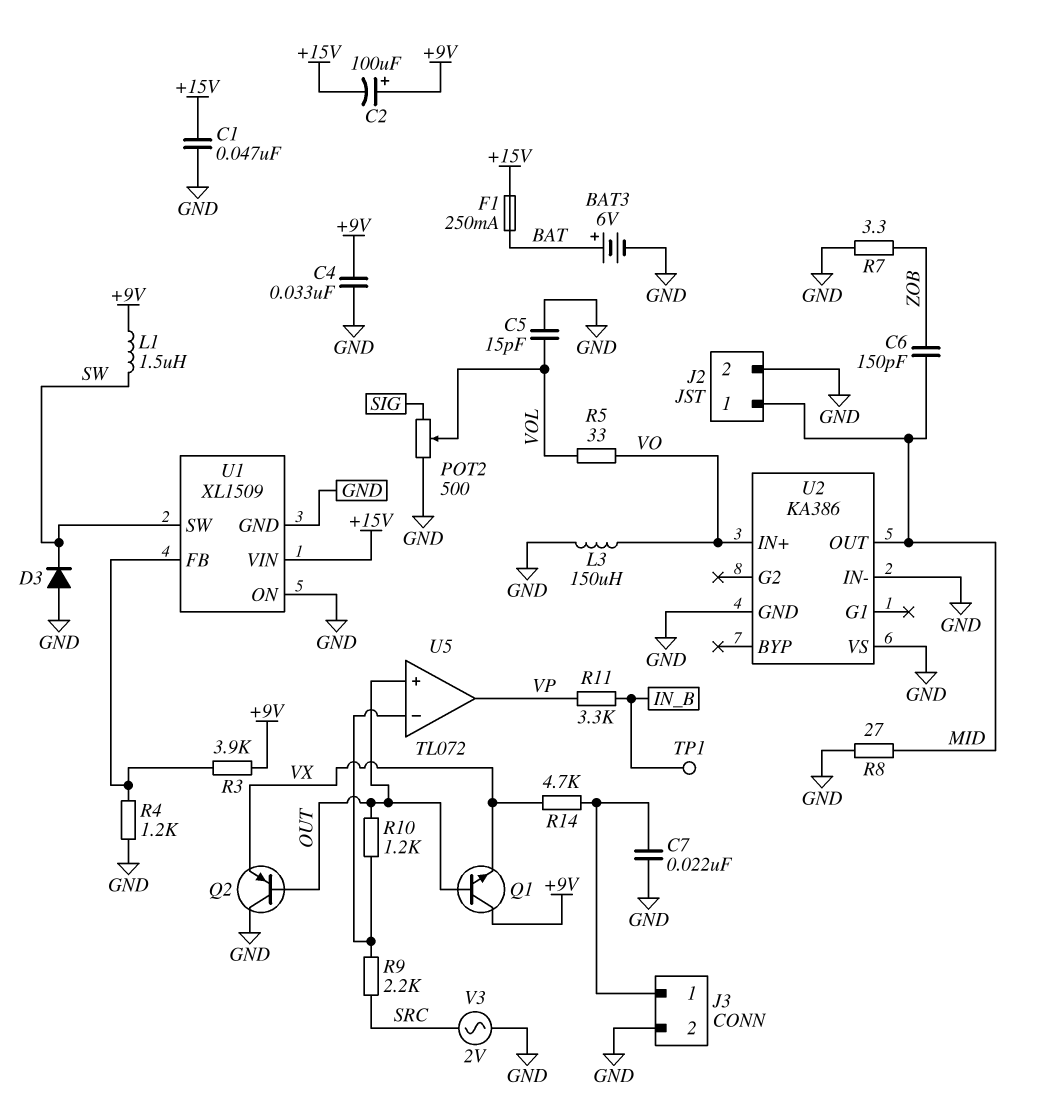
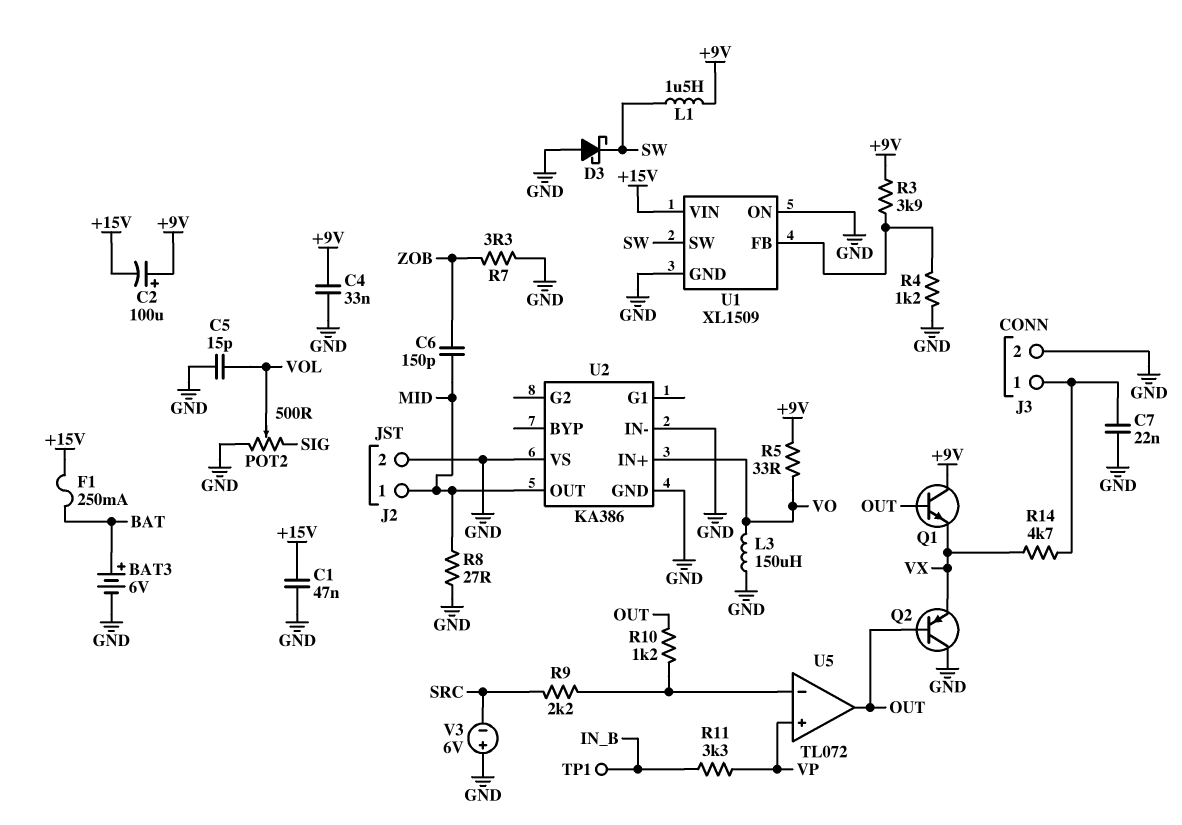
D3: diode (A GND, K SW) -> schottky (A GND, K SW)
R5: 33 (VO, VOL) -> 33 (+9V, VO)
U5 pin in+: OUT -> VP
U5 pin out: VP -> OUT
V3: AC 2V (GND, SRC) -> 6V (plus GND, minus SRC)

